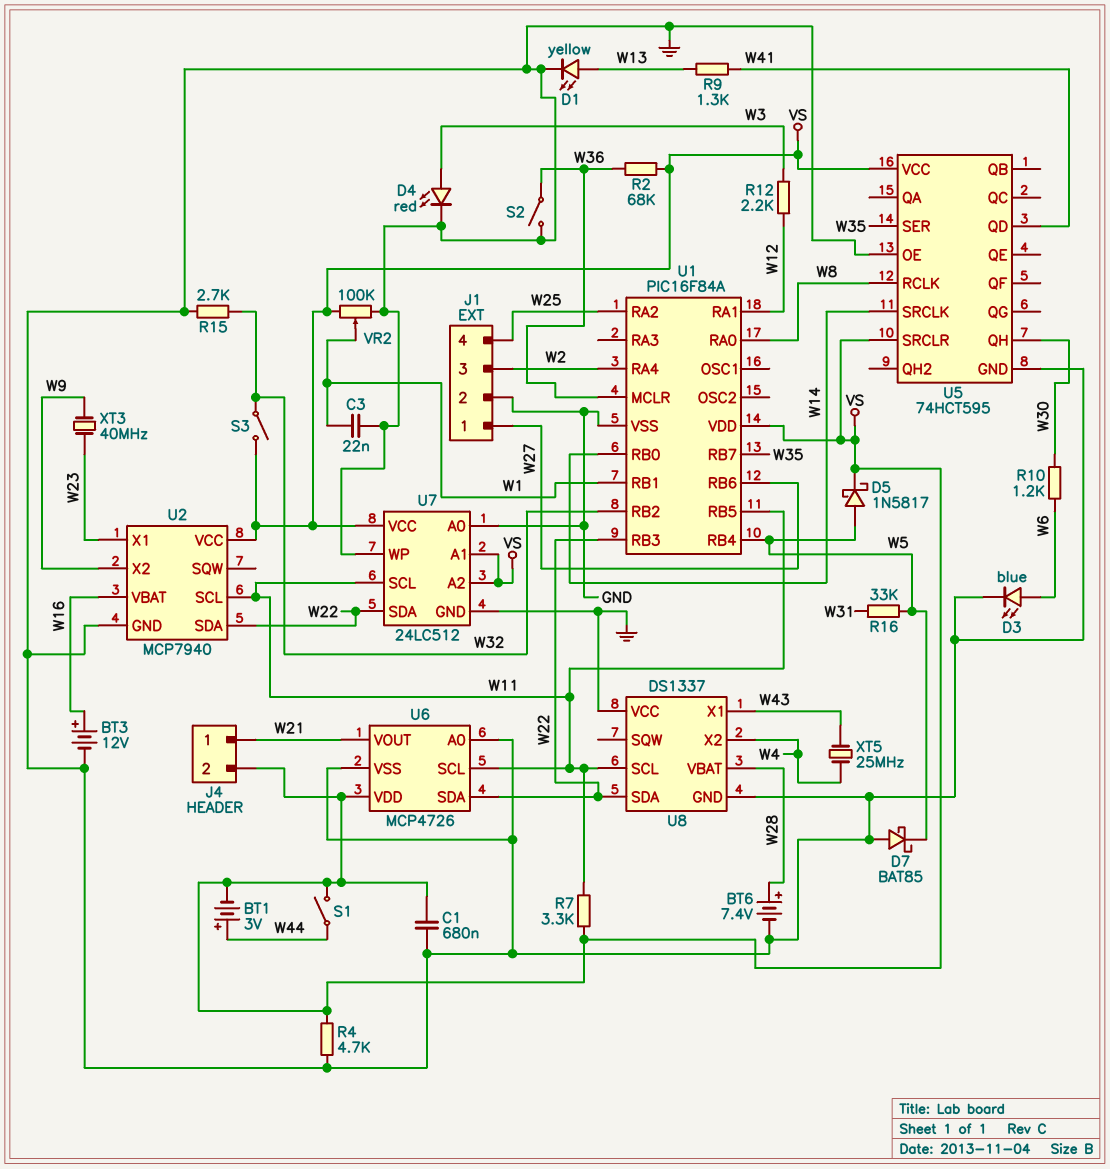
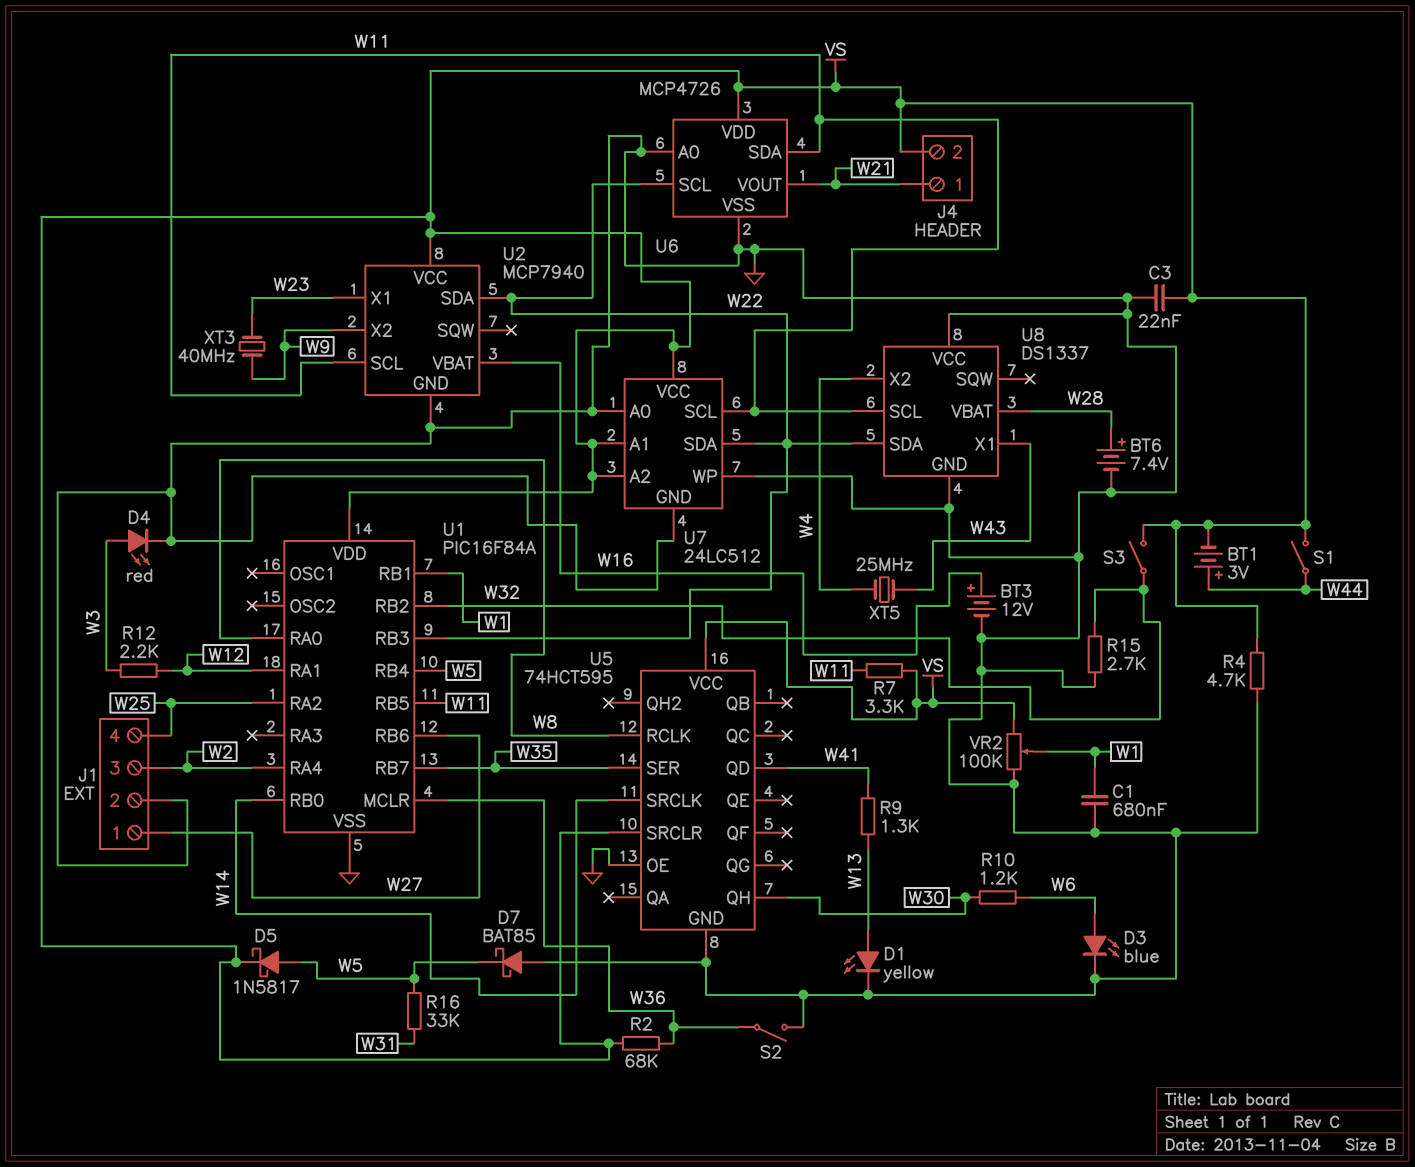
C1: 680nF (GND, VS) -> 680nF (GND, W1)
C3: 22nF (GND, W1) -> 22nF (GND, VS)
U6 pin SCL: W11 -> W22
U6 pin SDA: W22 -> W11

